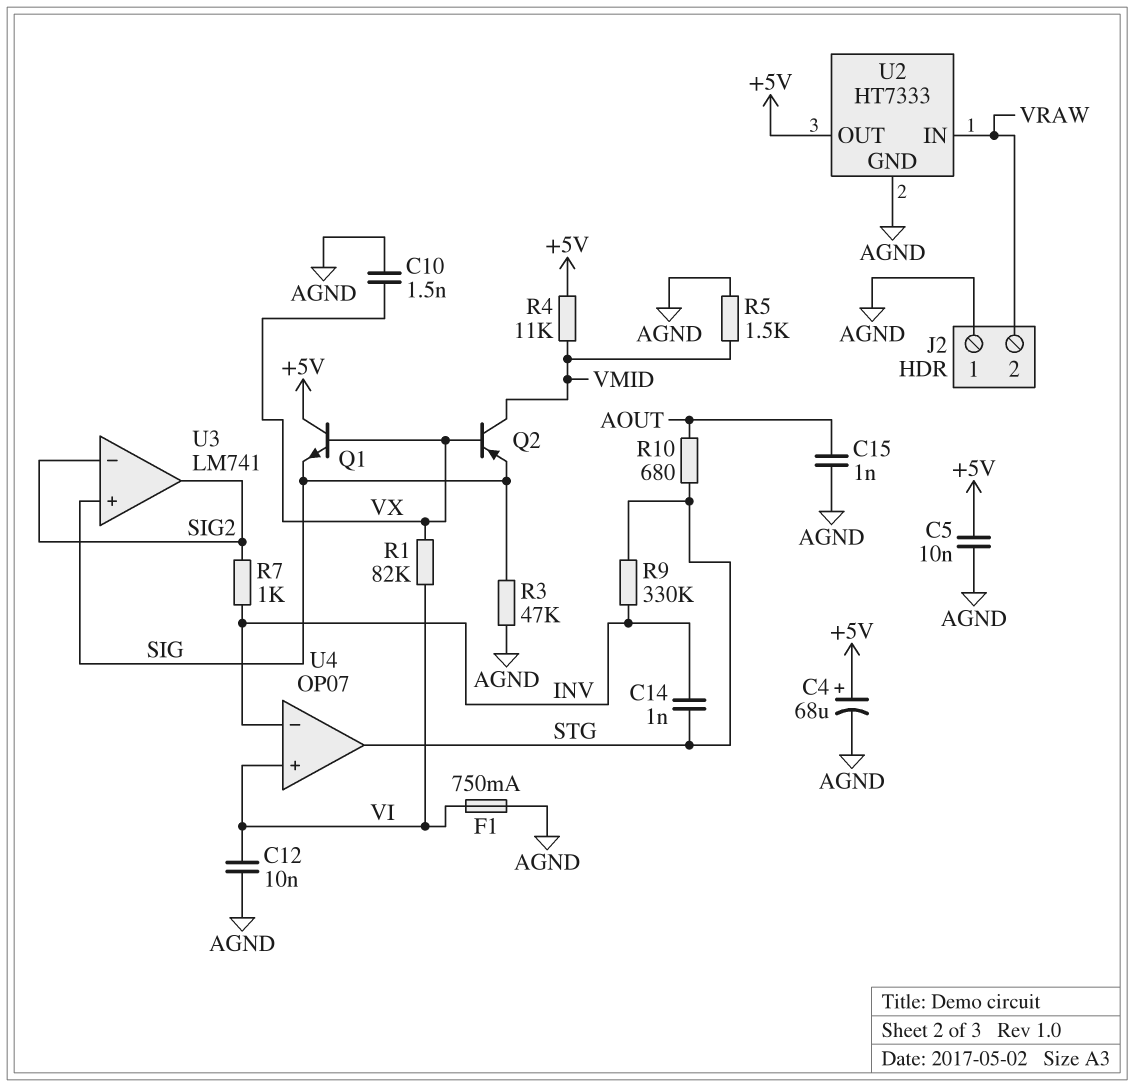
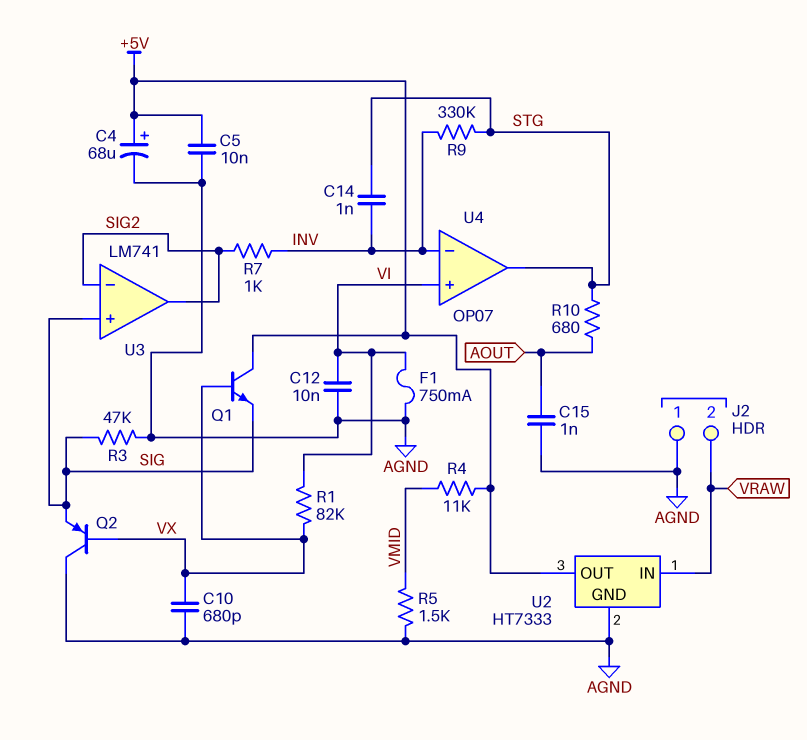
C10: 1.5nF (AGND, VX) -> 680pF (AGND, VX)
Q2: PNP (B VX, C VMID, E SIG) -> PNP (B VX, C AGND, E SIG)

